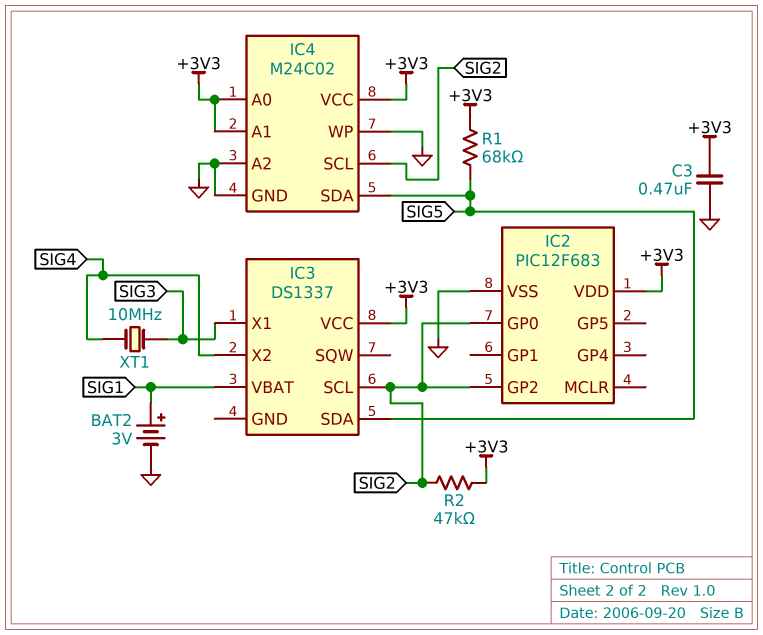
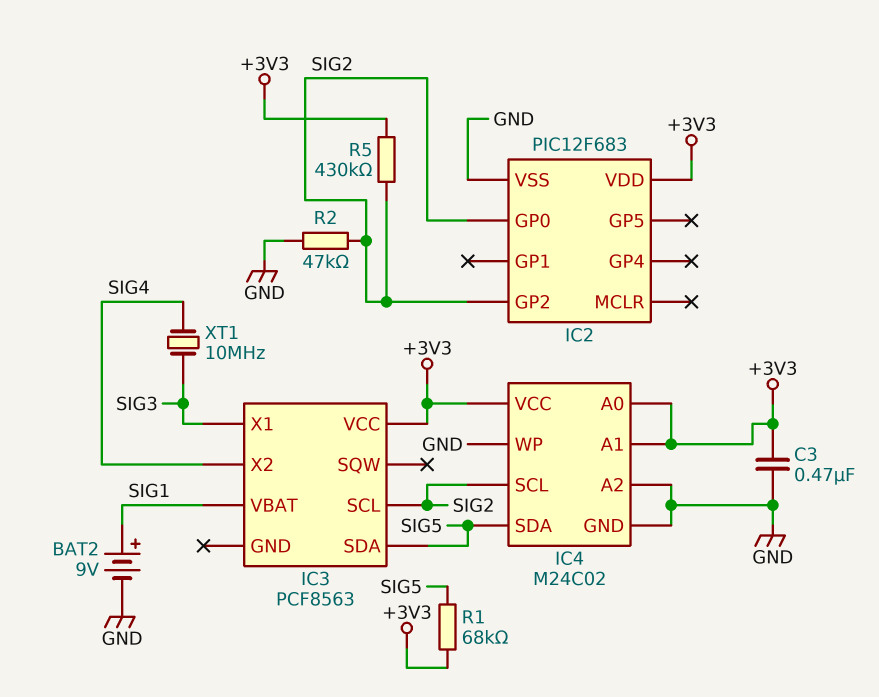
BAT2: 3V (plus SIG1, minus GND) -> 9V (plus SIG1, minus GND)
IC3: DS1337 -> PCF8563
R2: 47k (+3V3, SIG2) -> 47k (GND, SIG2)
R5: none -> 430k (+3V3, SIG2)

